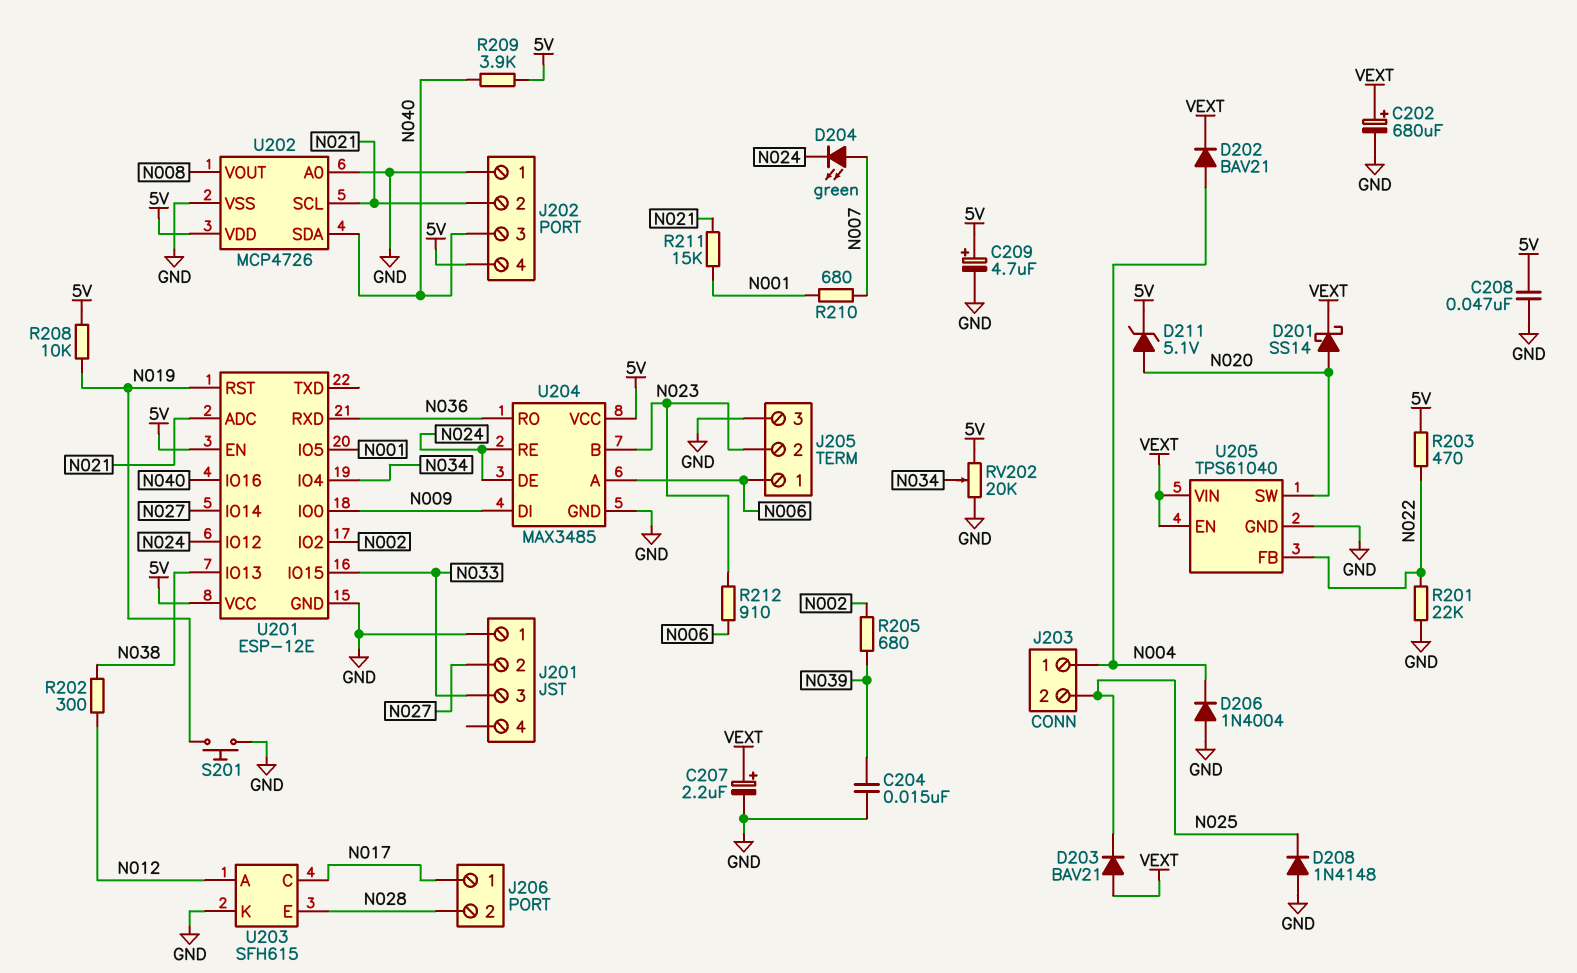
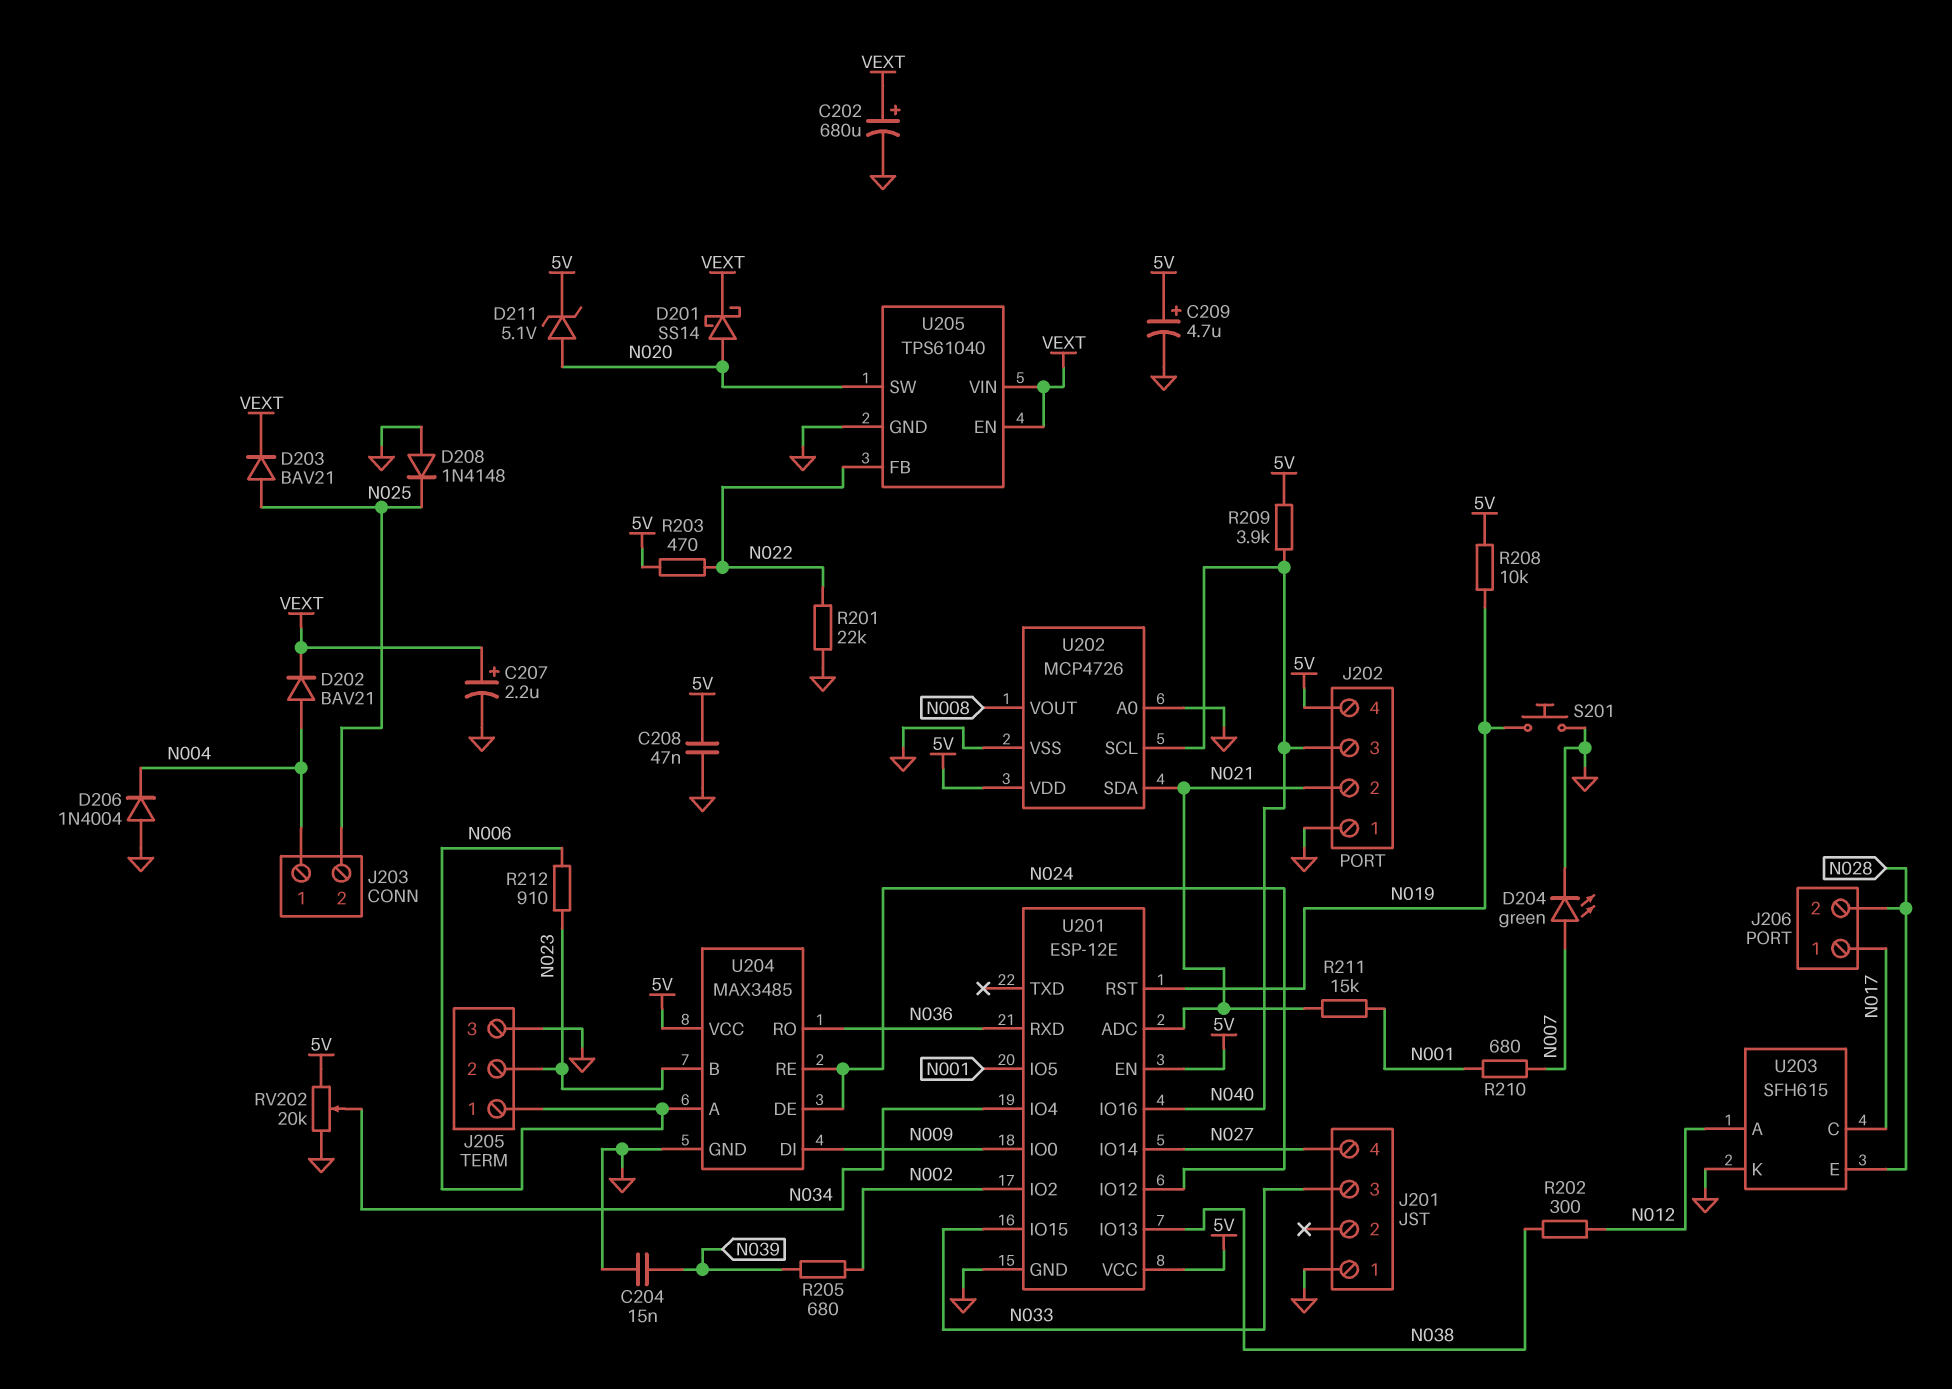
D203: diode BAV21 (A VEXT, K N025) -> diode BAV21 (A N025, K VEXT)
D204: LED green (A N007, K N024) -> LED green (A N007, K GND)
J201 pin 2: N027 -> none
J201 pin 4: none -> N027
U202 pin SCL: N021 -> N040
U202 pin SDA: N040 -> N021

